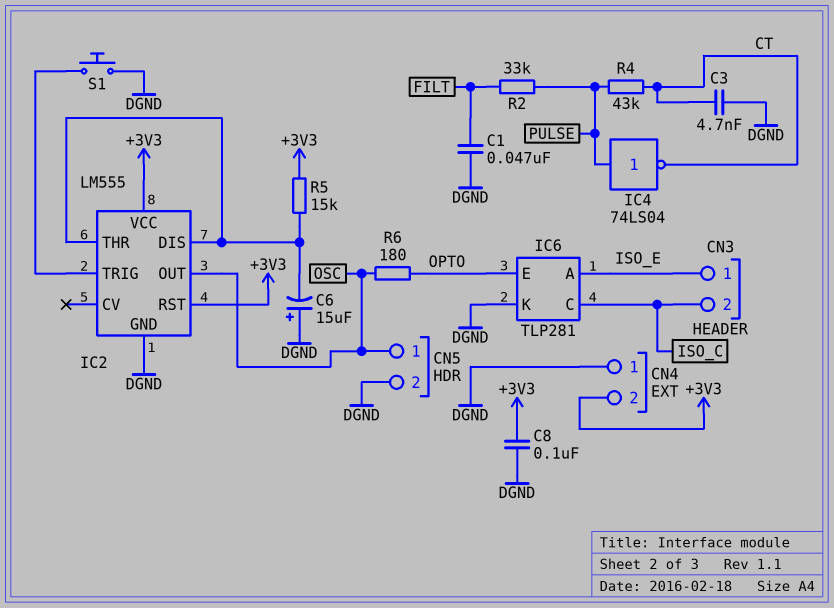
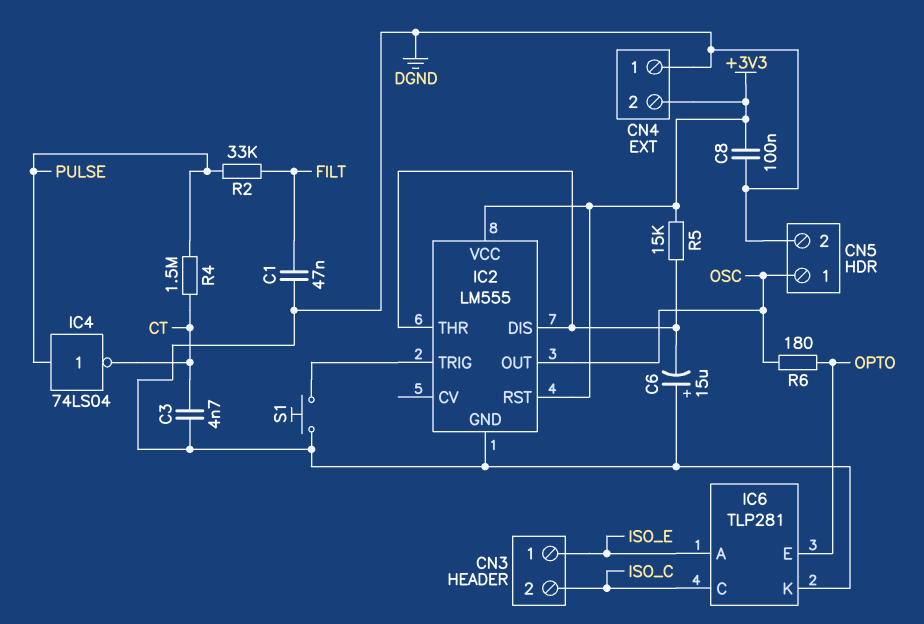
R4: 43k (CT, PULSE) -> 1.5M (CT, PULSE)

